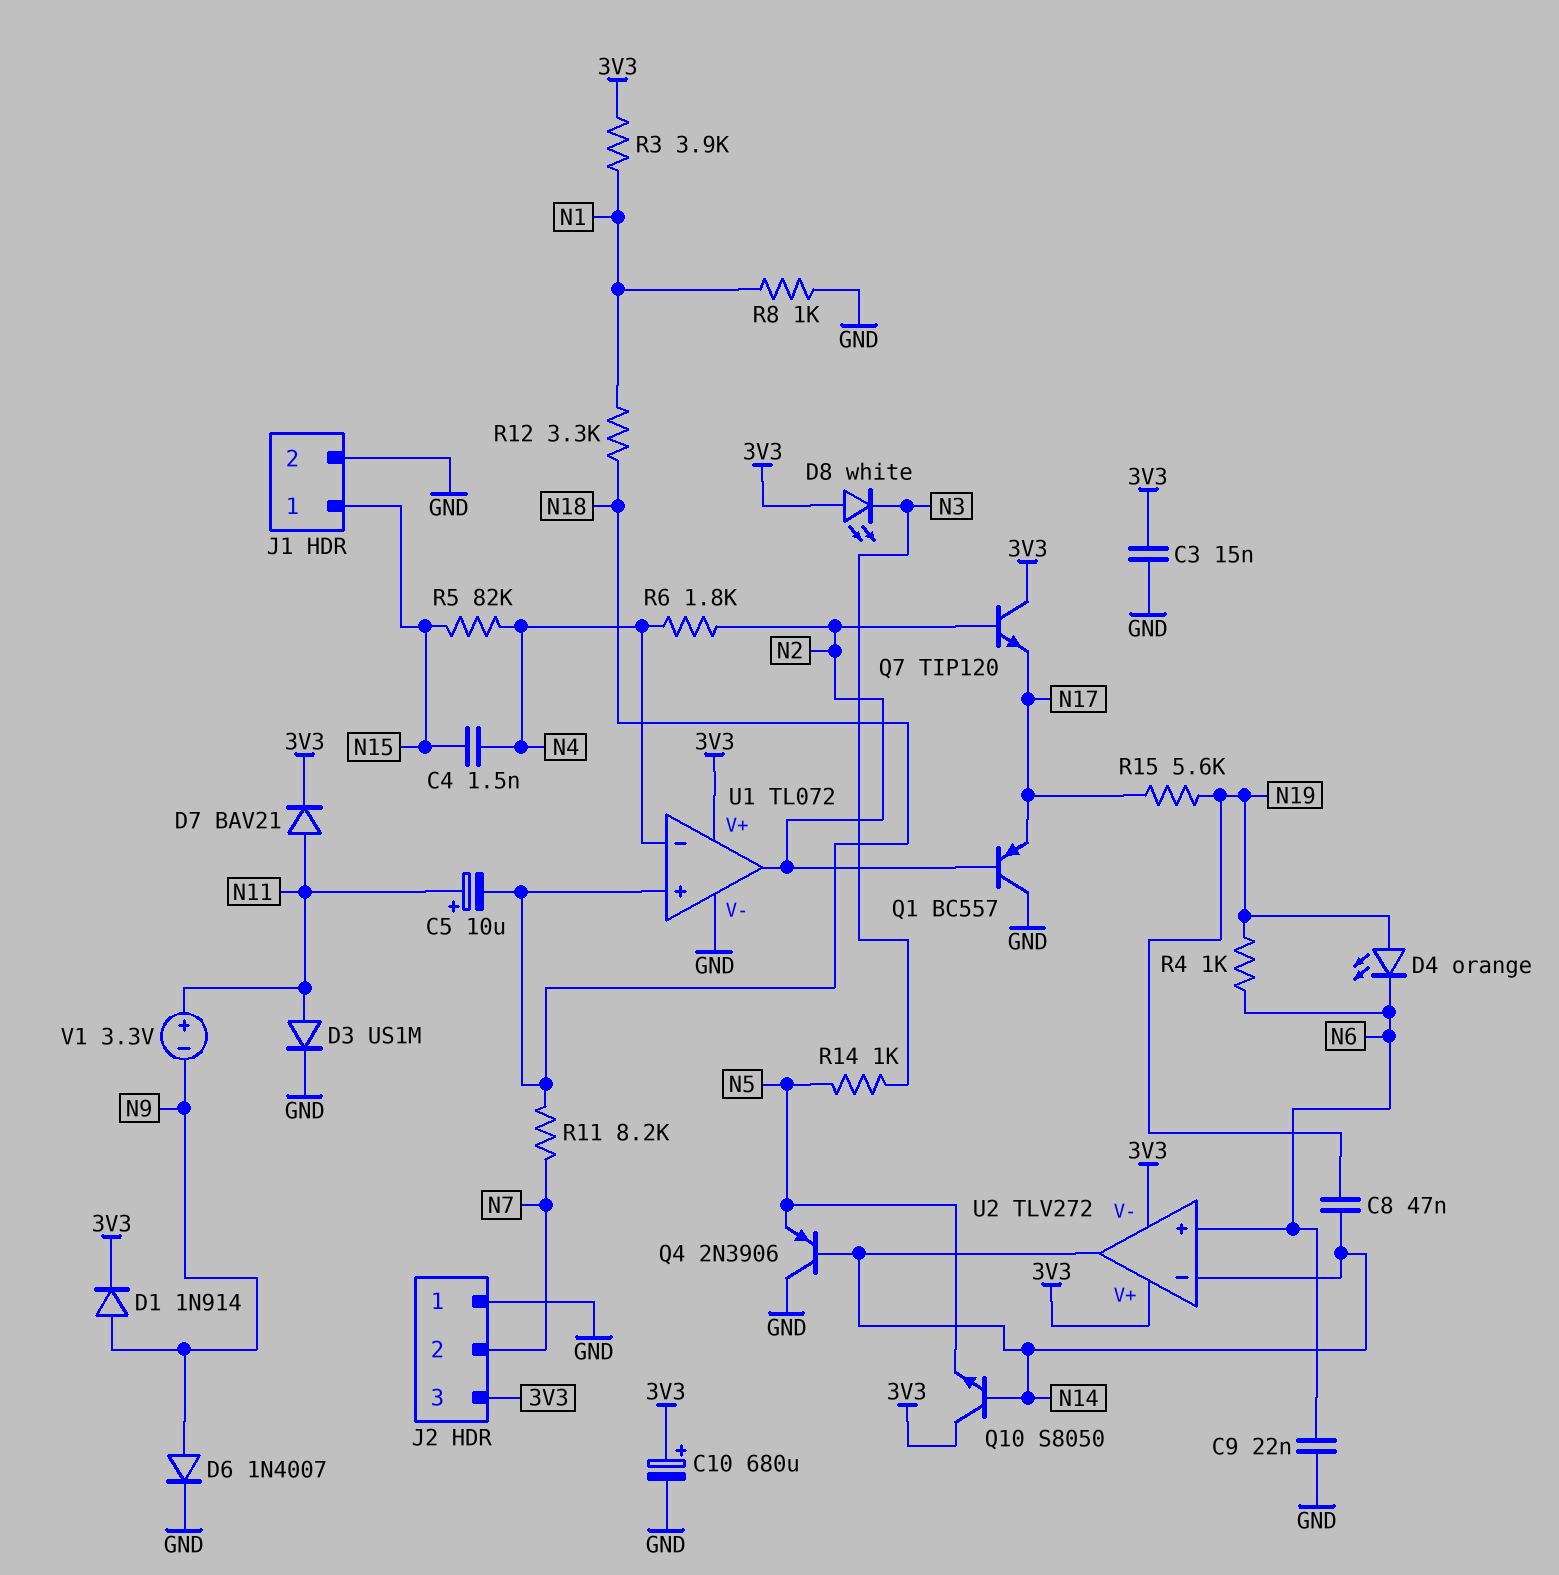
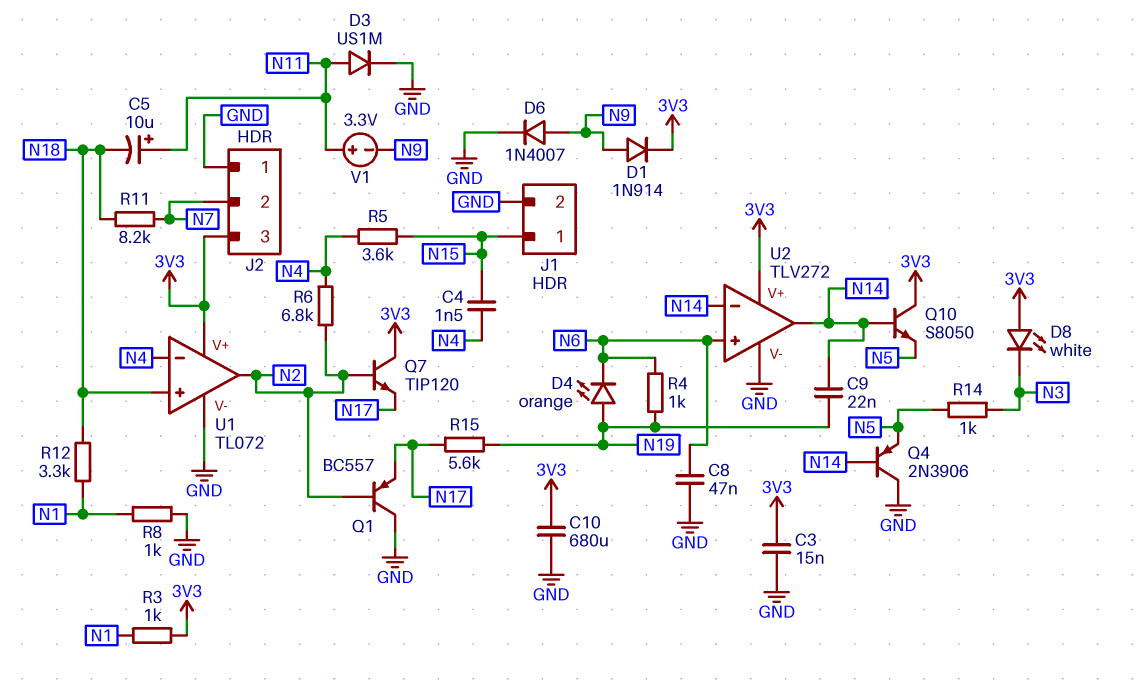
C8: 47nF (N14, N19) -> 47nF (GND, N6)
C9: 22nF (GND, N6) -> 22nF (N14, N19)
C10: 680uF (plus 3V3, minus GND) -> 680uF (3V3, GND)
D7: diode BAV21 (A N11, K 3V3) -> none
R3: 3.9k (3V3, N1) -> 1k (3V3, N1)
R5: 82k (N4, N15) -> 3.6k (N4, N15)
R6: 1.8k (N2, N4) -> 6.8k (N2, N4)
U2 pin V-: 3V3 -> GND

